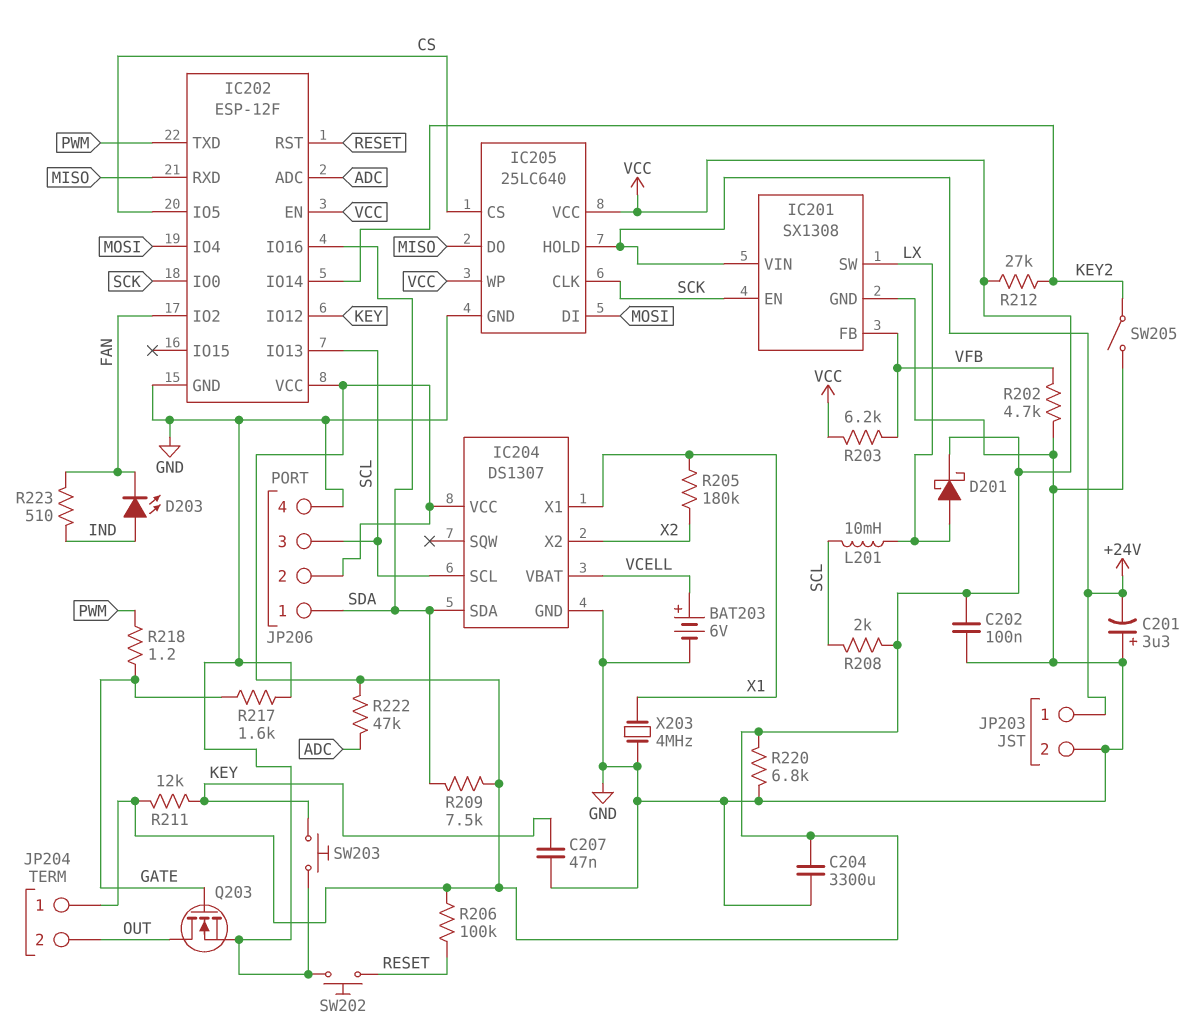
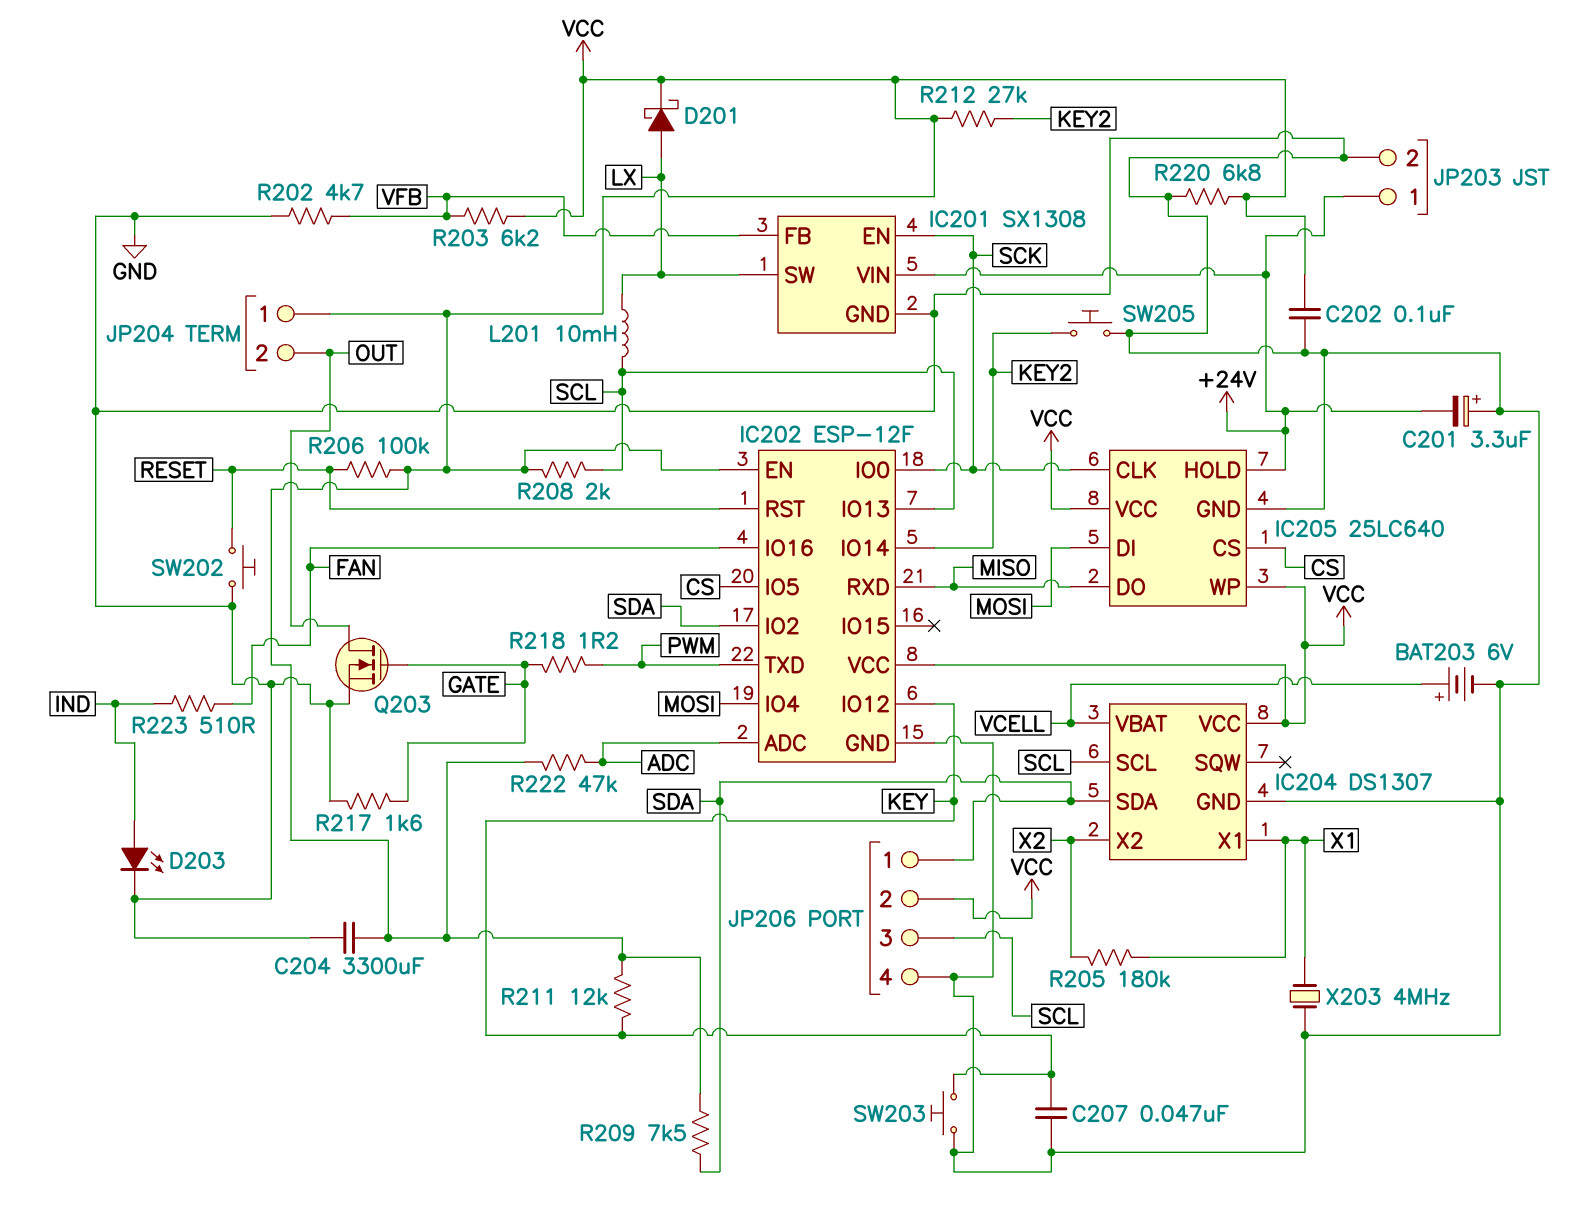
D203: LED (A IND, K FAN) -> LED (A IND, K GND)
IC202 pin IO2: FAN -> SDA
IC202 pin IO16: SDA -> FAN
SW205: switch (GND, KEY2) -> button (GND, KEY2)

